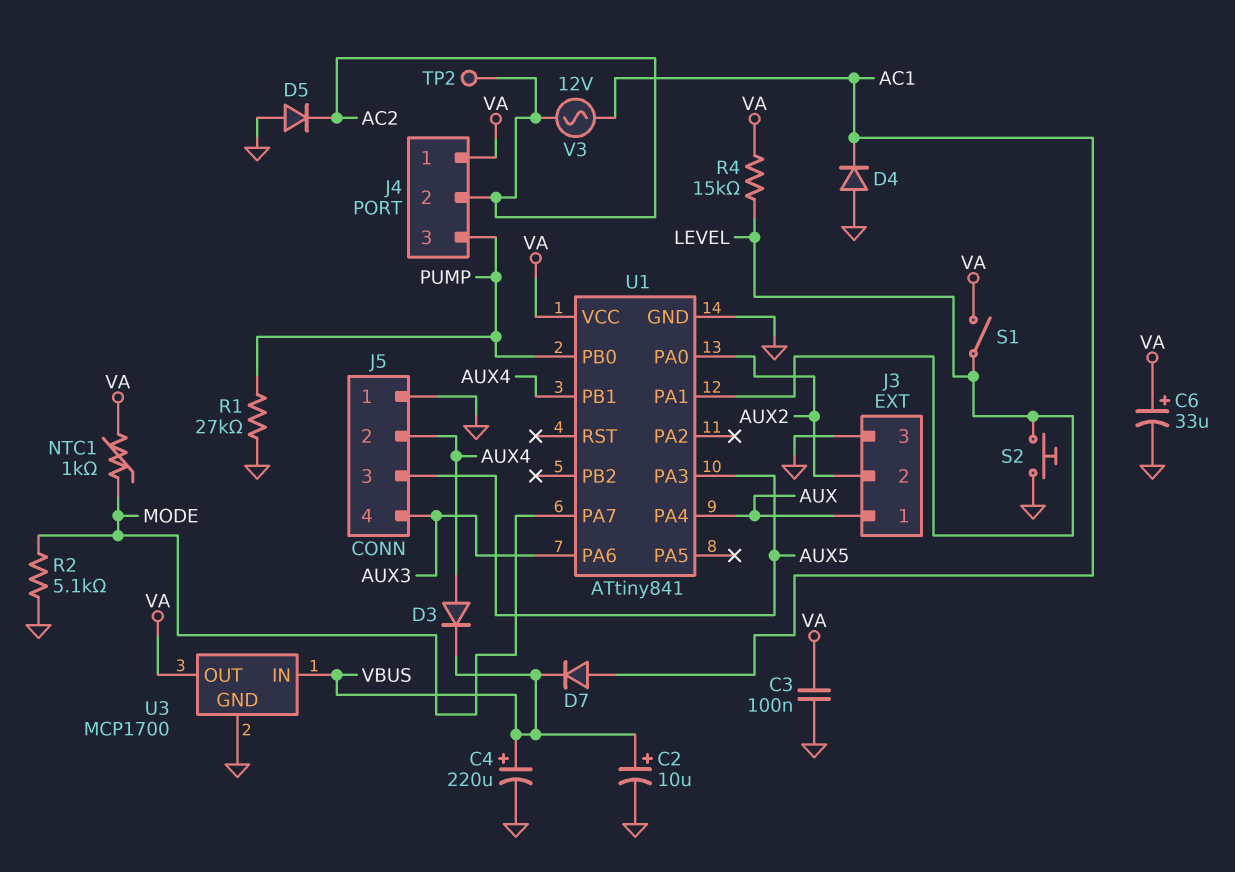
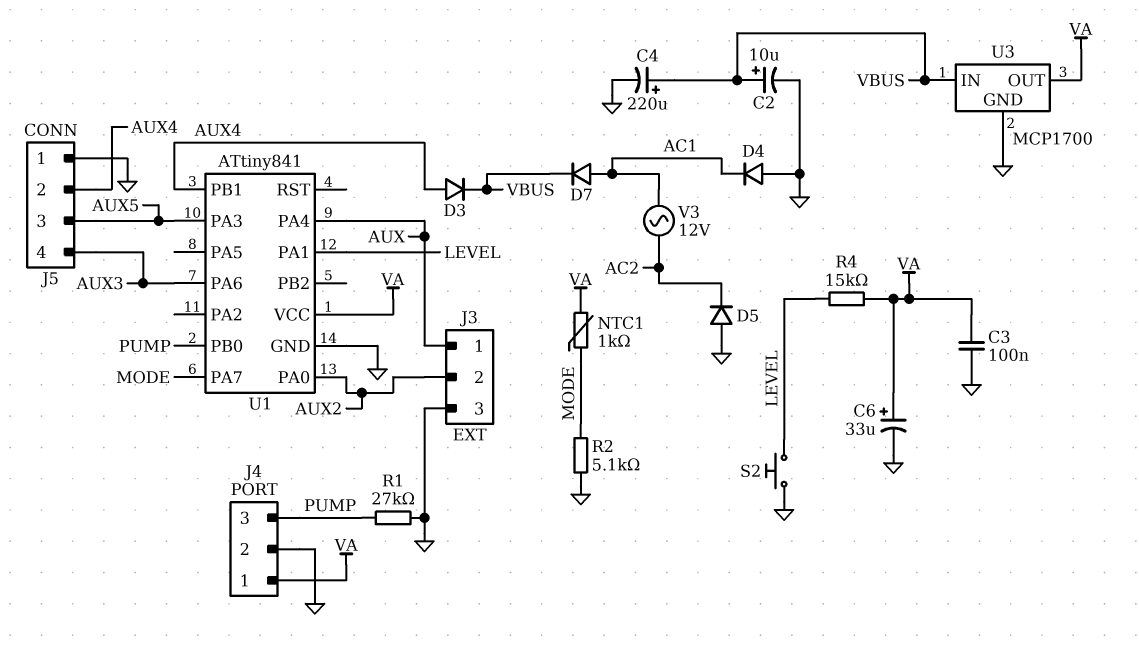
J4 pin 2: AC2 -> GND
S1: switch (LEVEL, VA) -> none
TP2: test point (AC2) -> none

